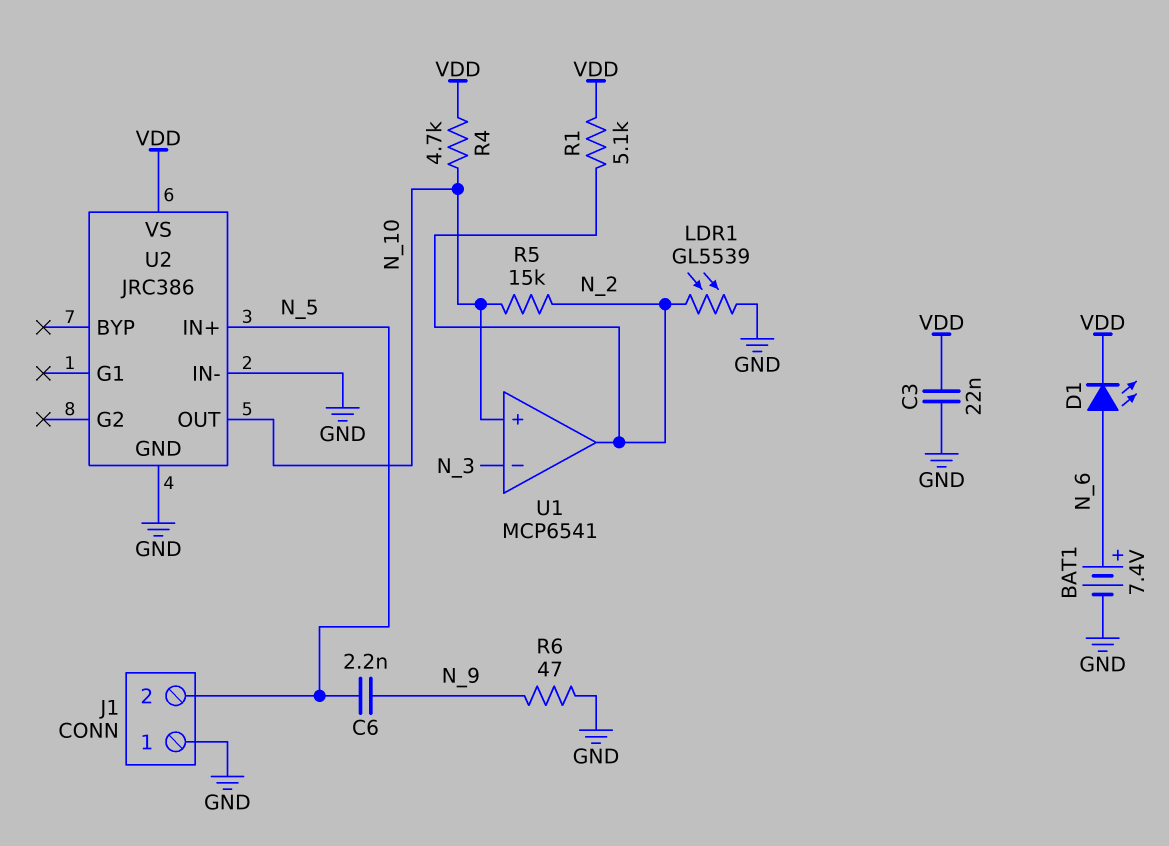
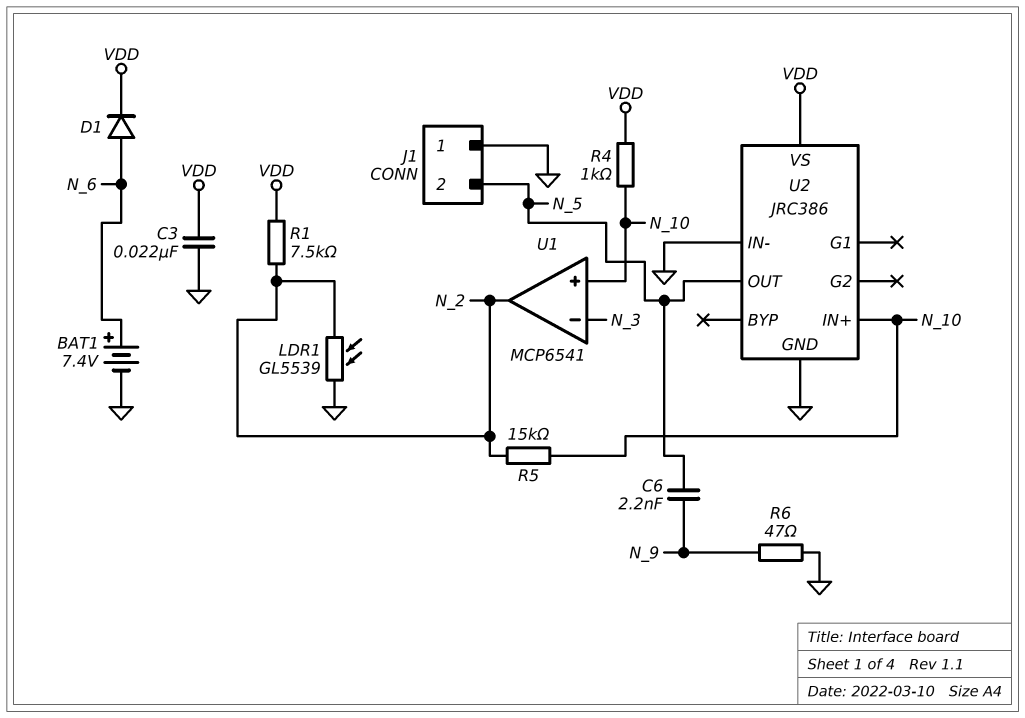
D1: LED (A N_6, K VDD) -> diode (A N_6, K VDD)
R1: 5.1k (N_2, VDD) -> 7.5k (N_2, VDD)
R4: 4.7k (N_10, VDD) -> 1k (N_10, VDD)
U2 pin IN+: N_5 -> N_10
U2 pin OUT: N_10 -> N_5

